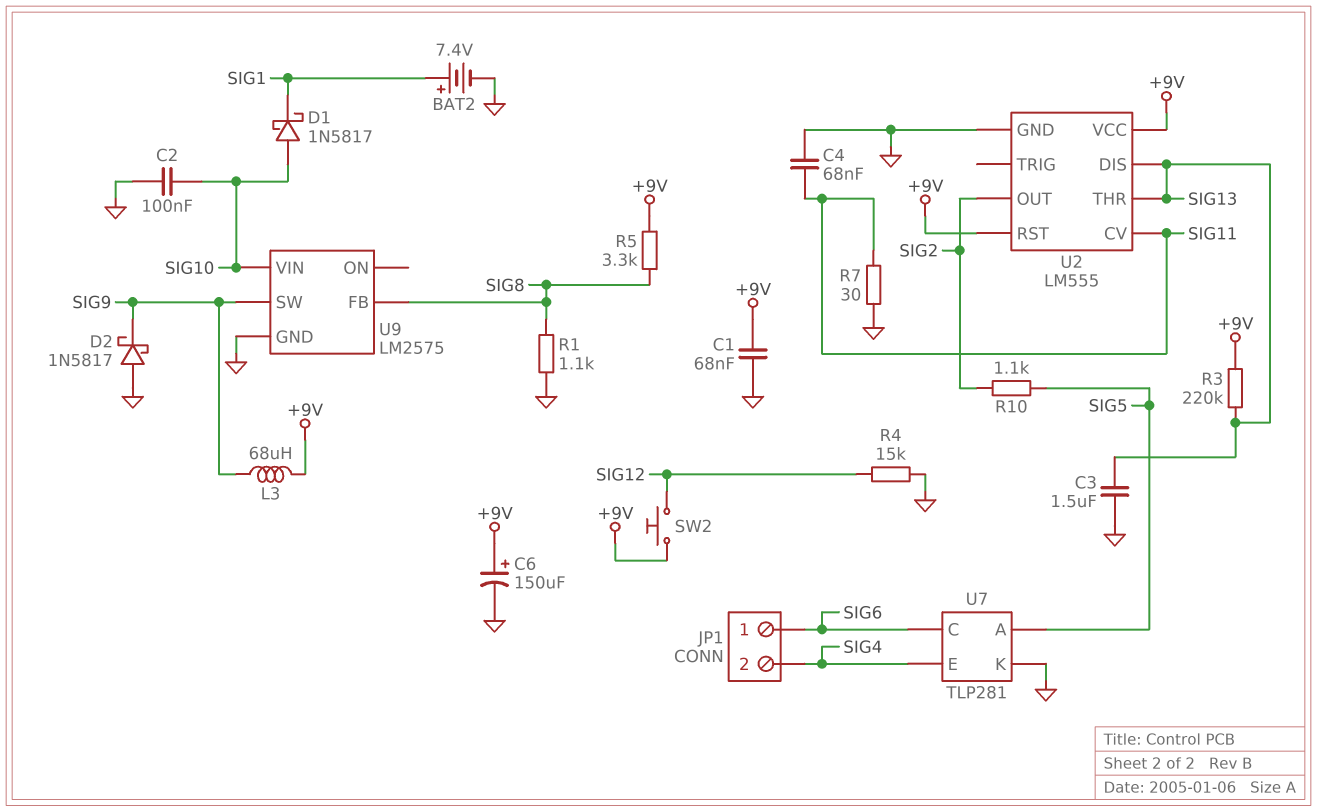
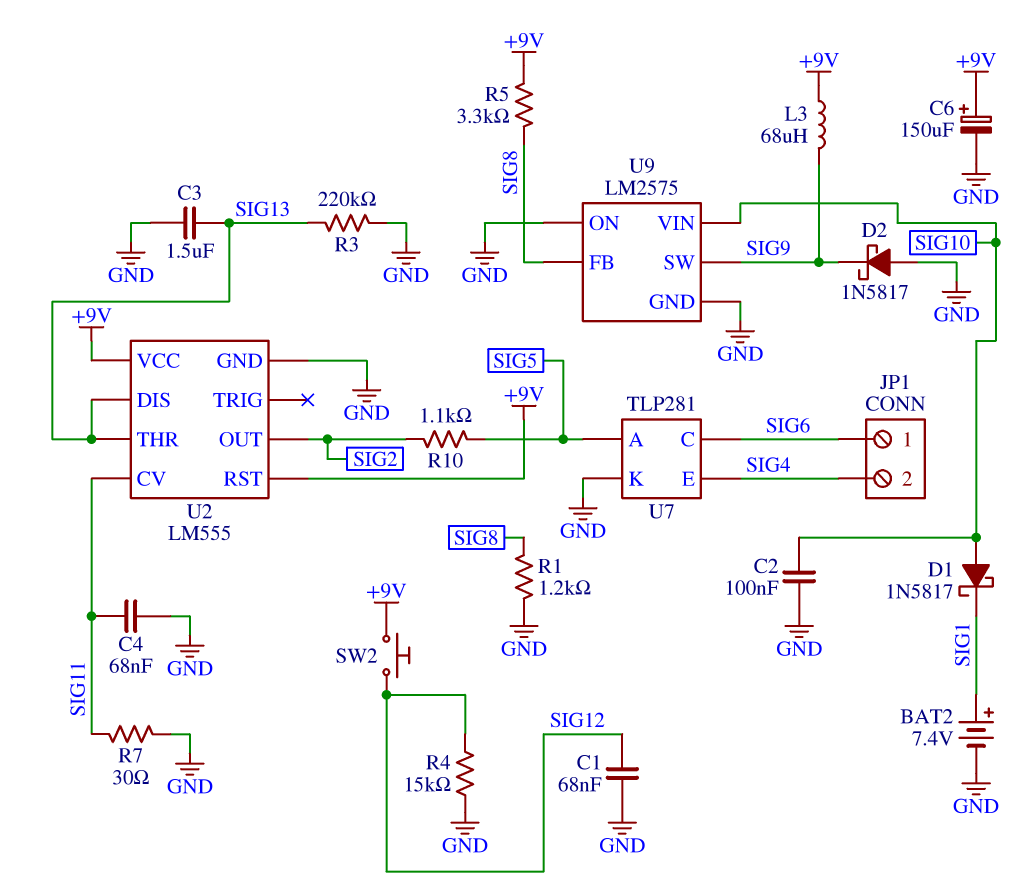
C1: 68nF (+9V, GND) -> 68nF (GND, SIG12)
R1: 1.1k (GND, SIG8) -> 1.2k (GND, SIG8)
R3: 220k (+9V, SIG13) -> 220k (GND, SIG13)
U9 pin ON: none -> GND

